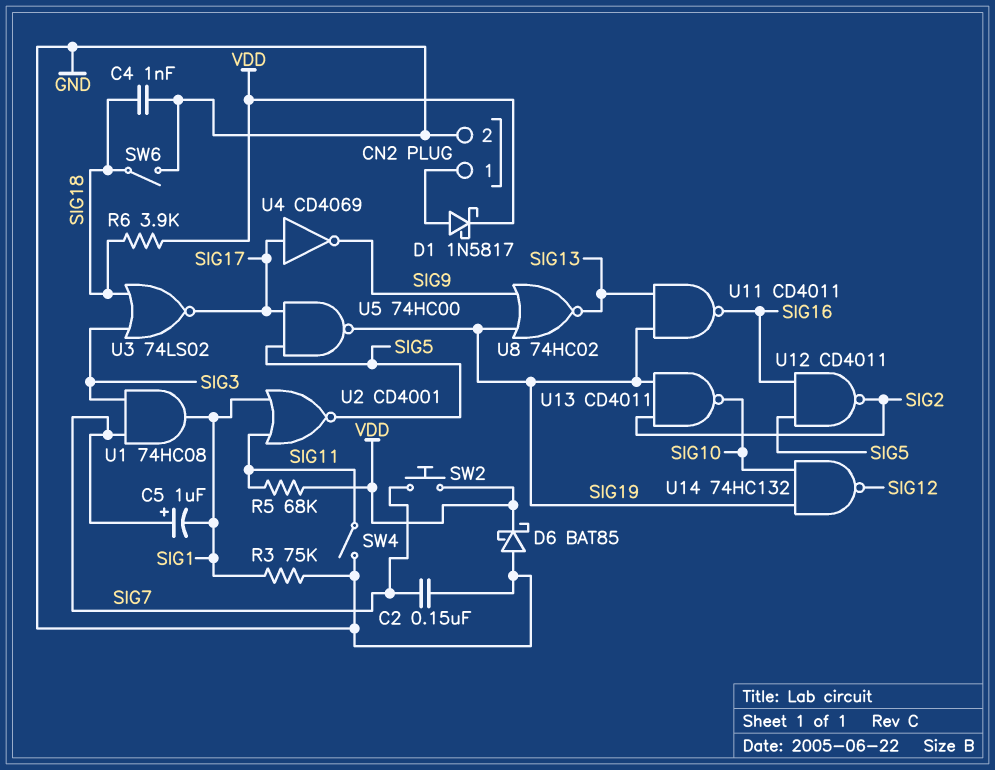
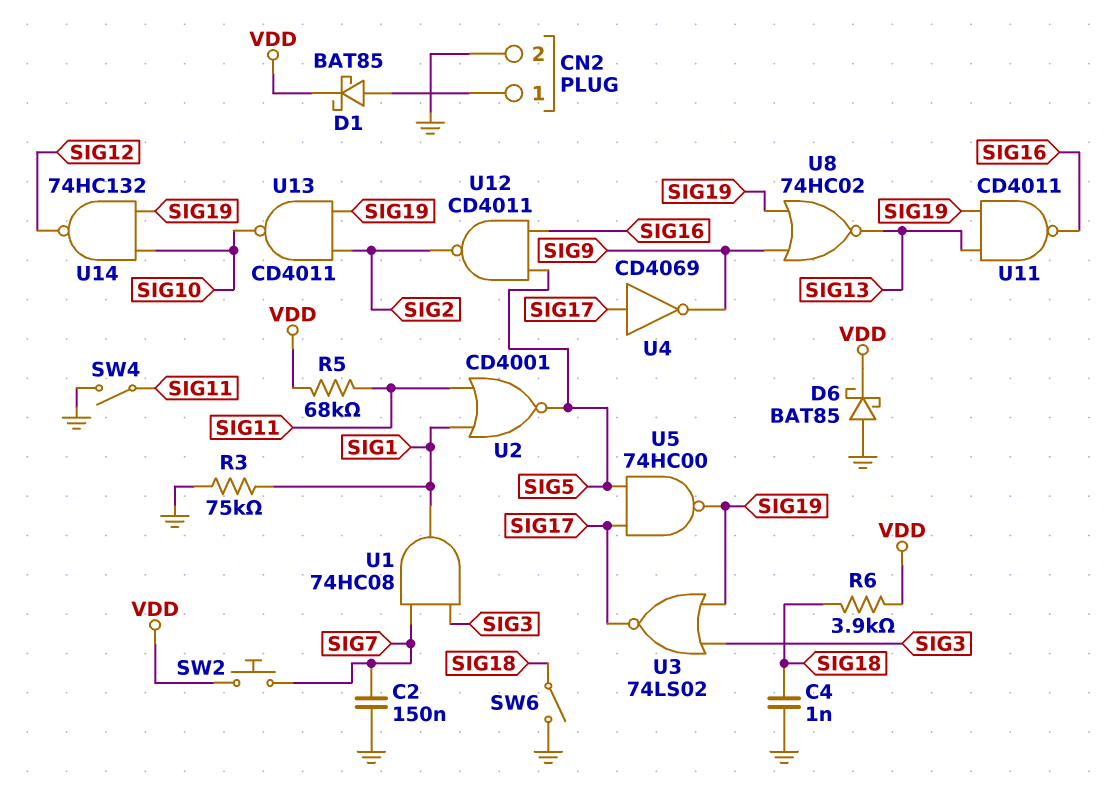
C5: 1uF (plus SIG7, minus SIG1) -> none
D1: schottky 1N5817 (A CN2/1, K VDD) -> schottky BAT85 (A CN2/1, K VDD)
U3: NOR 74LS02 (in SIG3, in SIG18, out SIG17) -> NOR 74LS02 (in SIG3, in SIG19, out SIG17)

